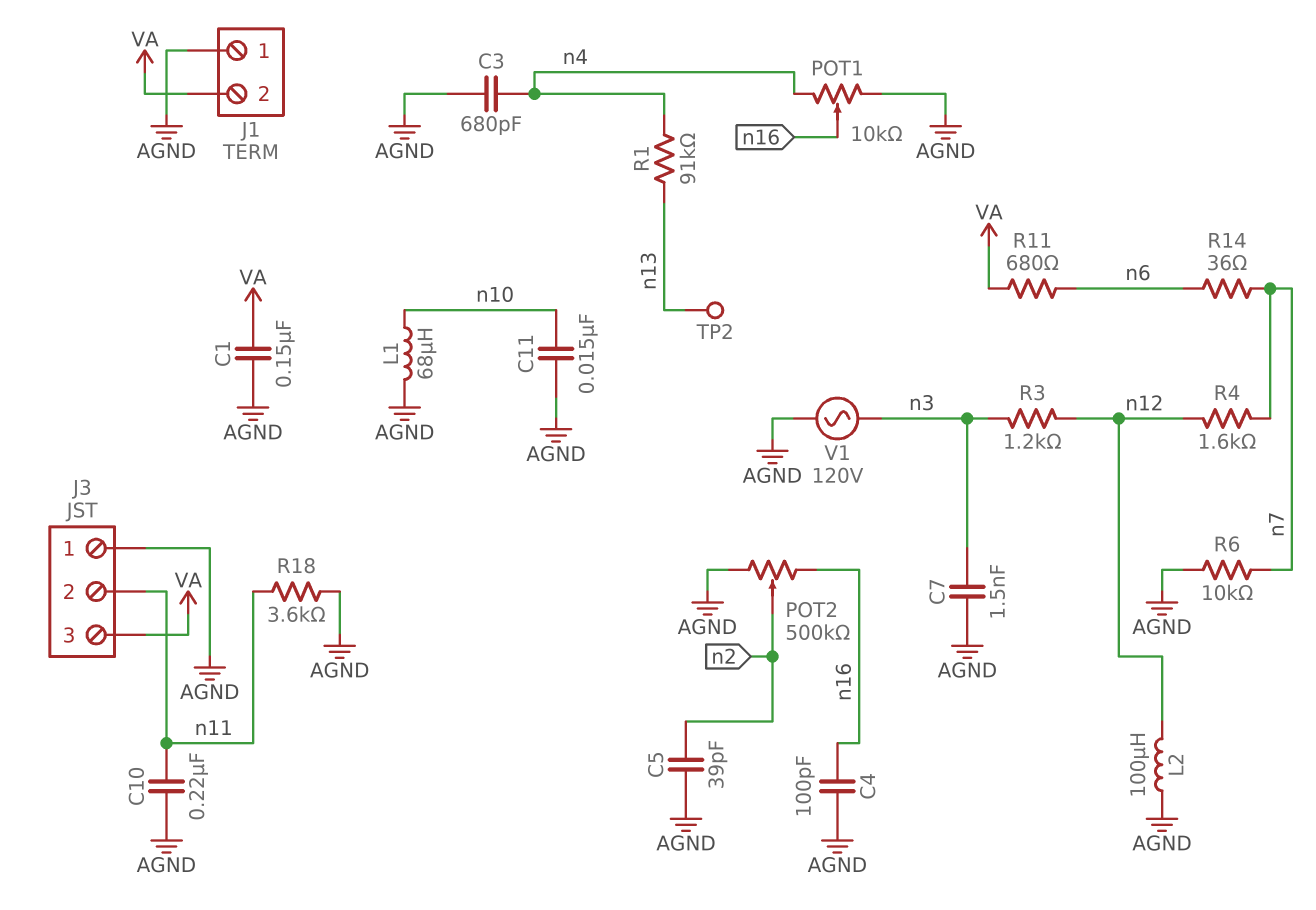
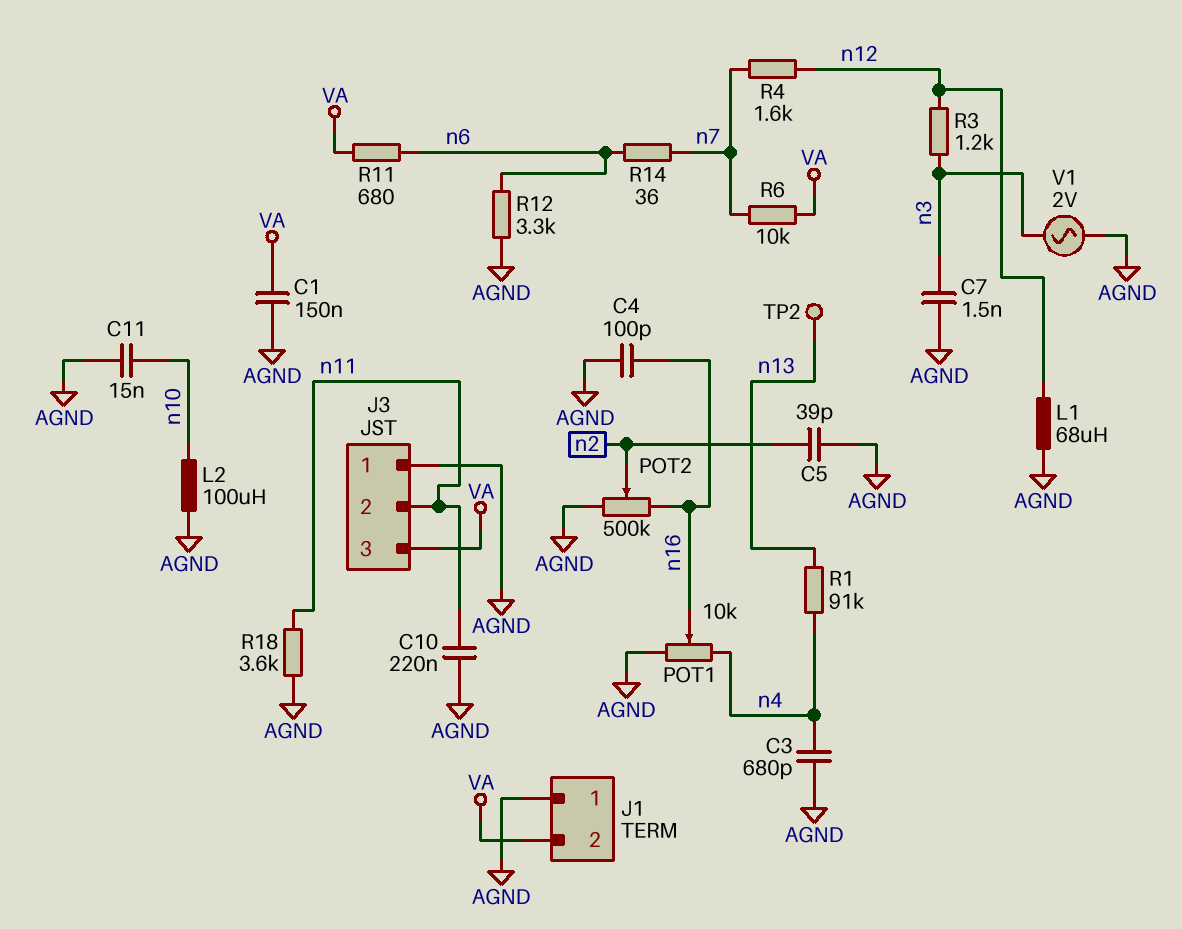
L1: 68uH (AGND, n10) -> 68uH (AGND, n12)
L2: 100uH (AGND, n12) -> 100uH (AGND, n10)
R6: 10k (AGND, n7) -> 10k (VA, n7)
R12: none -> 3.3k (AGND, n6)
V1: AC 120V (AGND, n3) -> AC 2V (AGND, n3)

